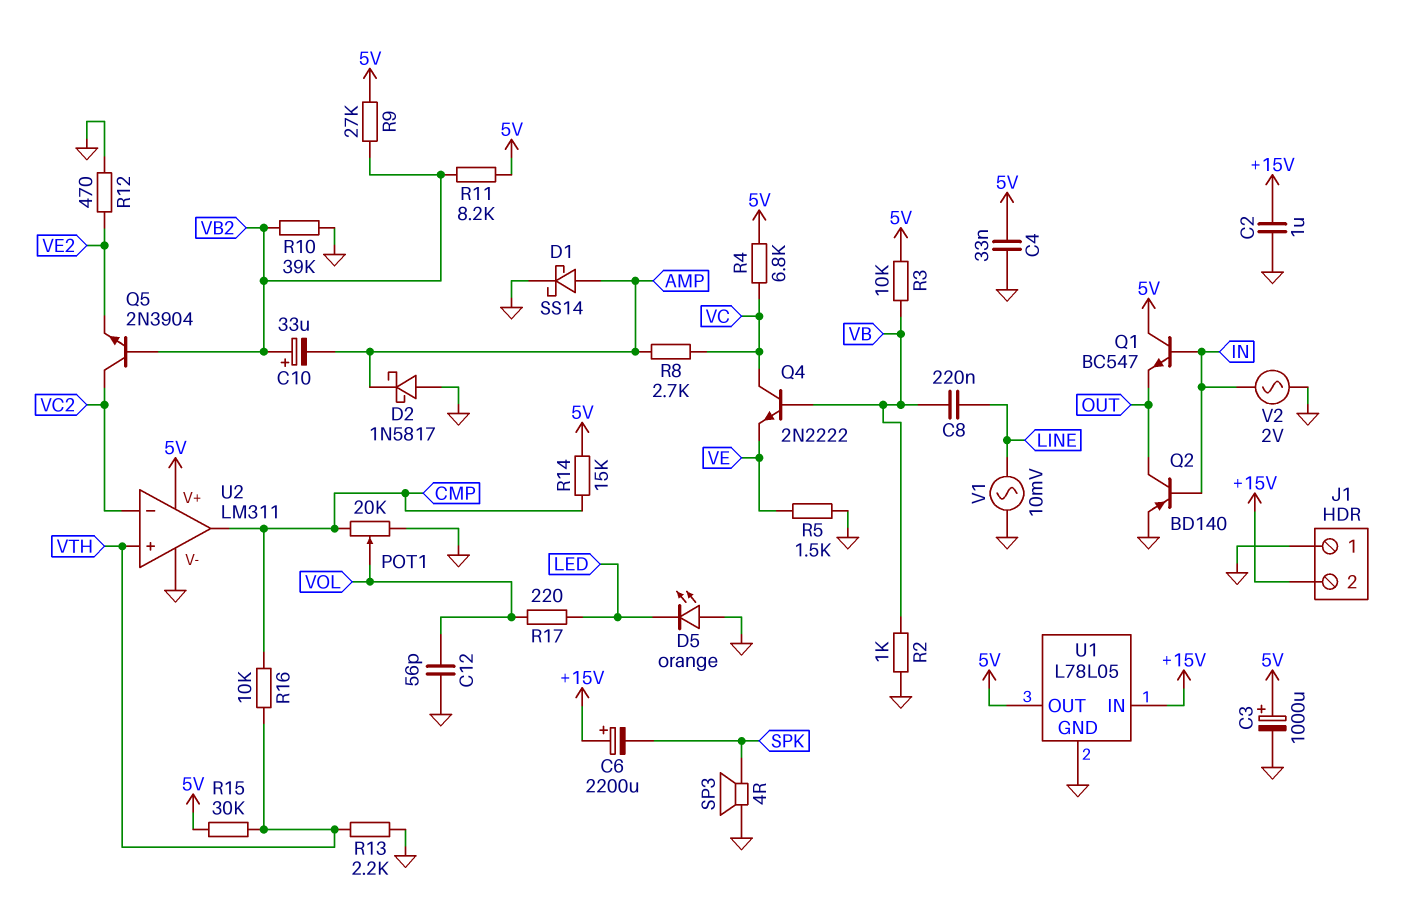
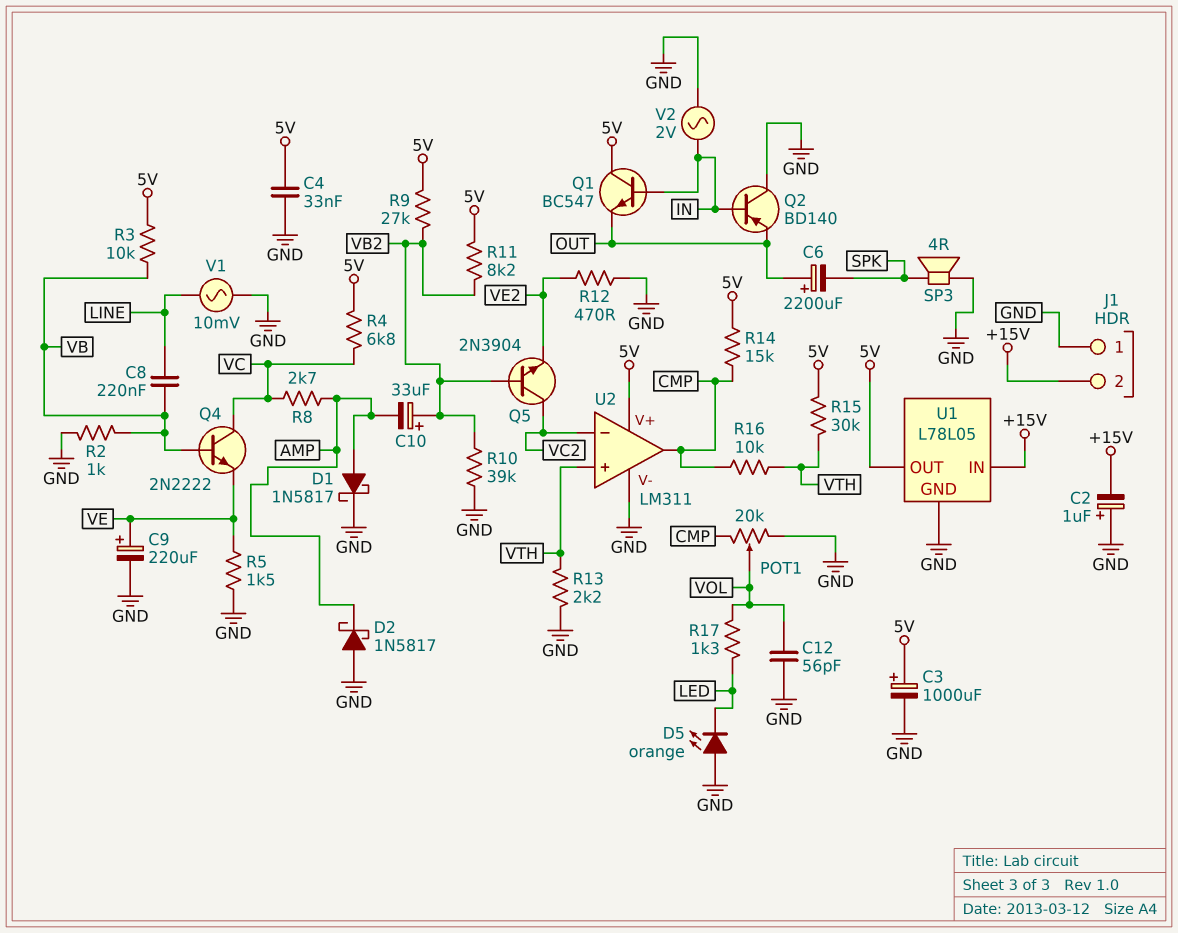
C2: 1uF (+15V, GND) -> 1uF (plus GND, minus +15V)
C6: 2200uF (plus +15V, minus SPK) -> 2200uF (plus OUT, minus SPK)
C9: none -> 220uF (plus VE, minus GND)
D1: schottky SS14 (A AMP, K GND) -> schottky 1N5817 (A AMP, K GND)
Q2: PNP BD140 (B IN, C OUT, E GND) -> PNP BD140 (B IN, C GND, E OUT)
R17: 220 (LED, VOL) -> 1.3k (LED, VOL)

